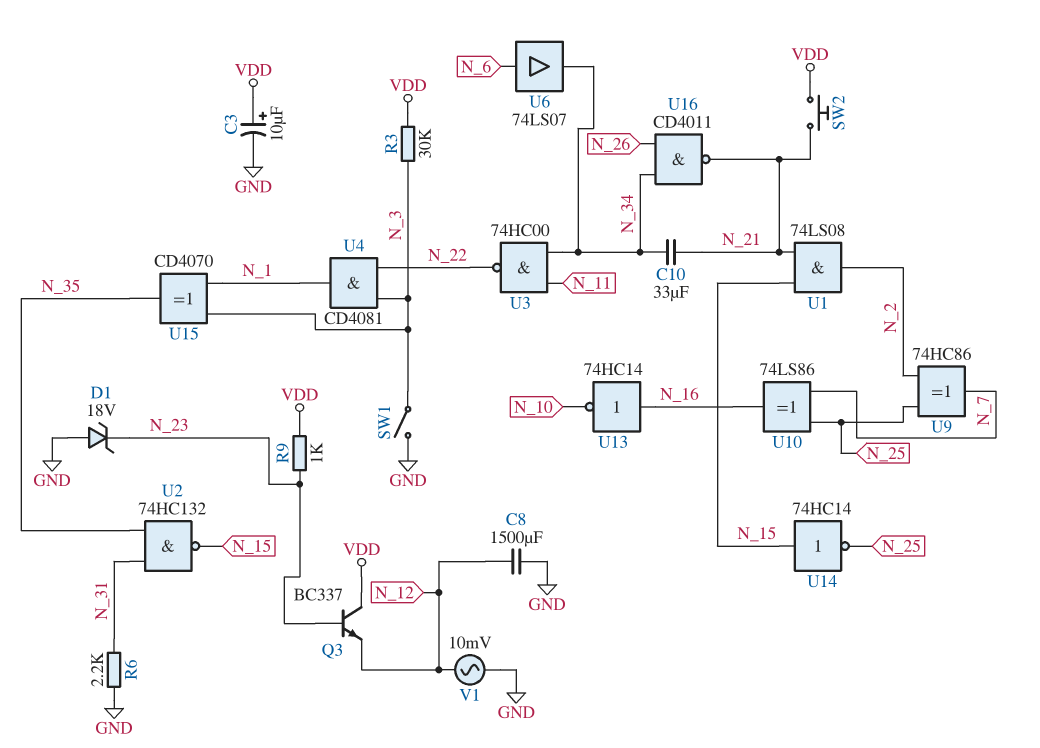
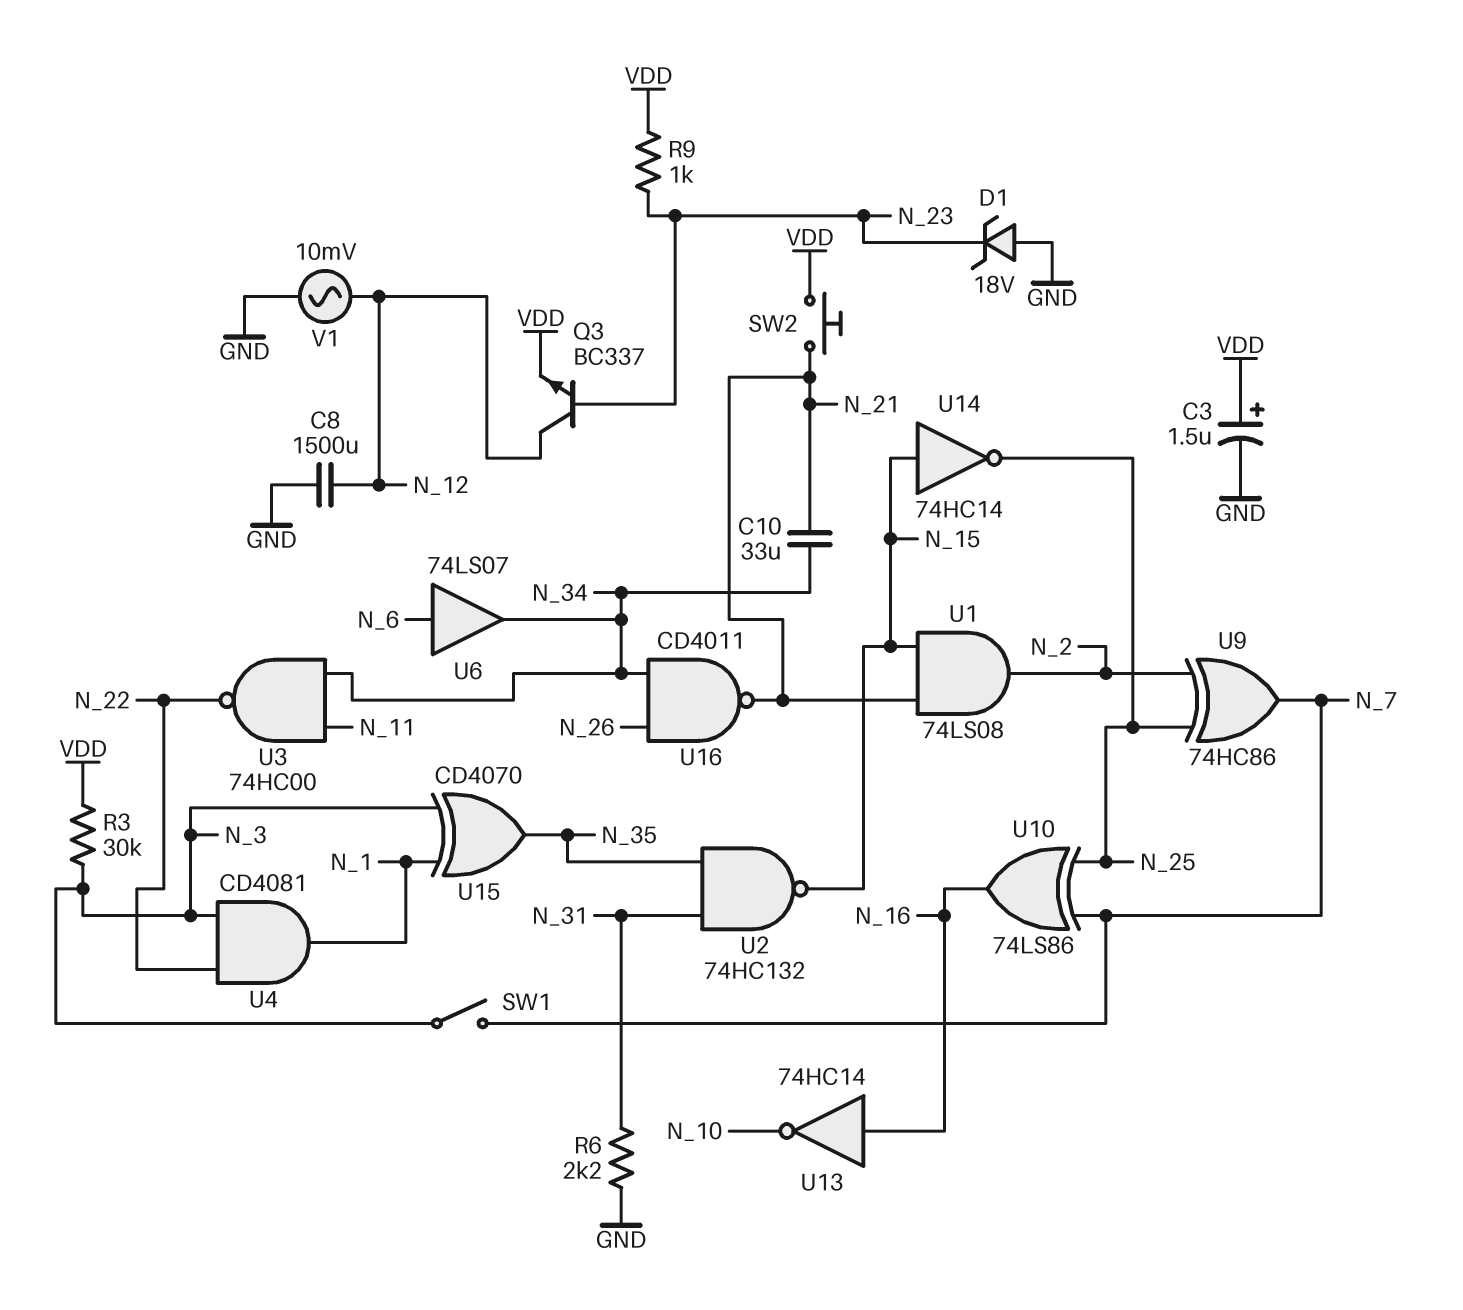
C3: 10uF (plus VDD, minus GND) -> 1.5uF (plus VDD, minus GND)
Q3: NPN BC337 (B N_23, C VDD, E N_12) -> NPN BC337 (B N_23, C N_12, E VDD)
SW1: switch (GND, N_3) -> switch (N_3, N_7)

